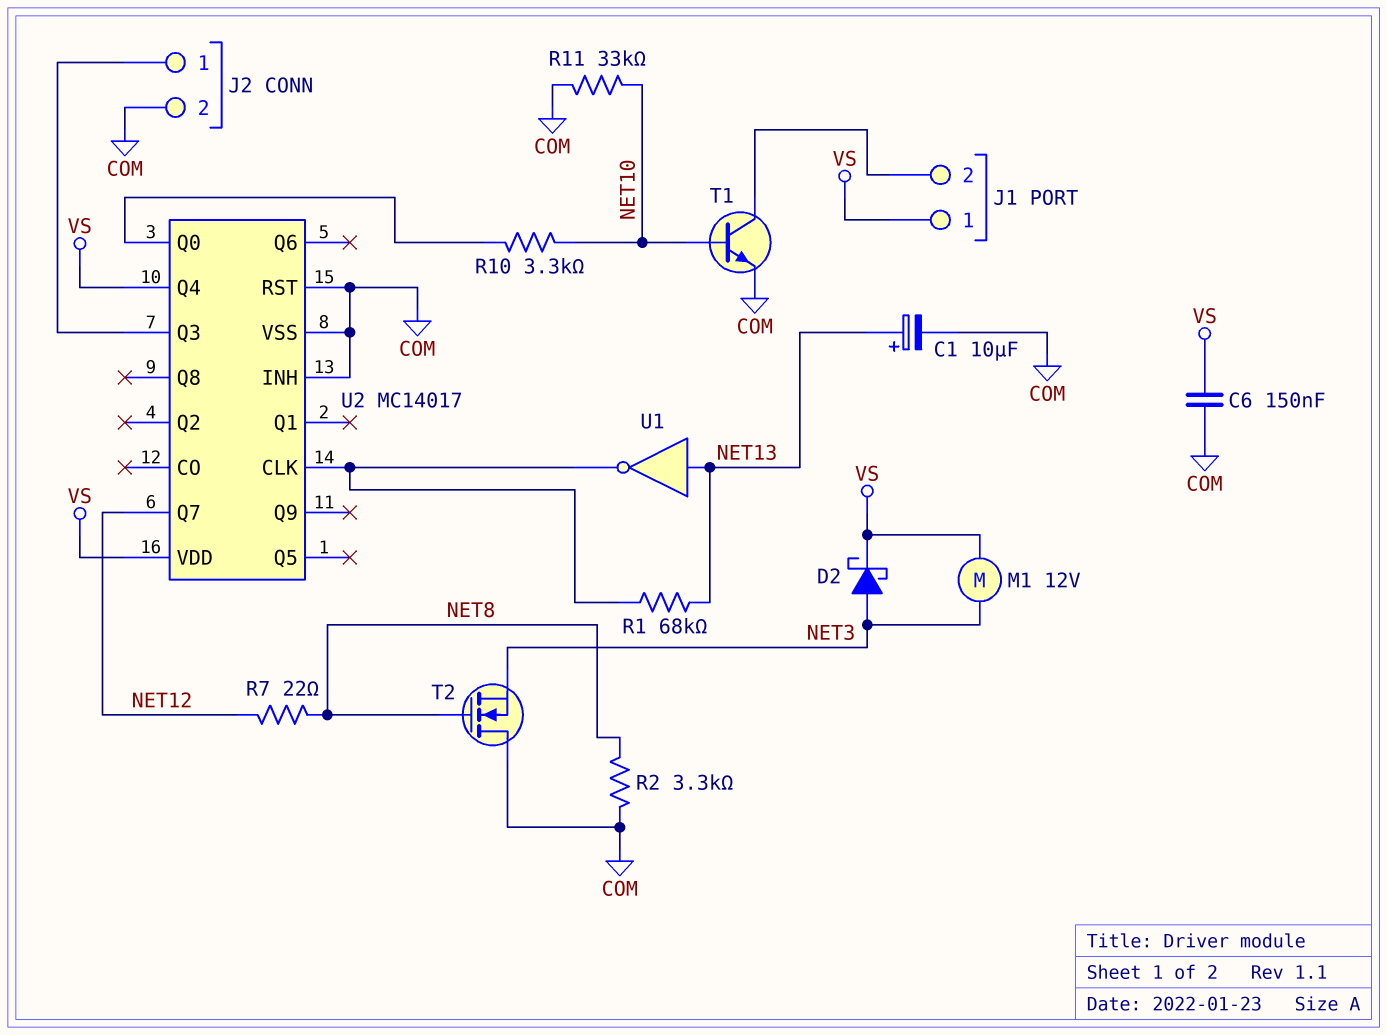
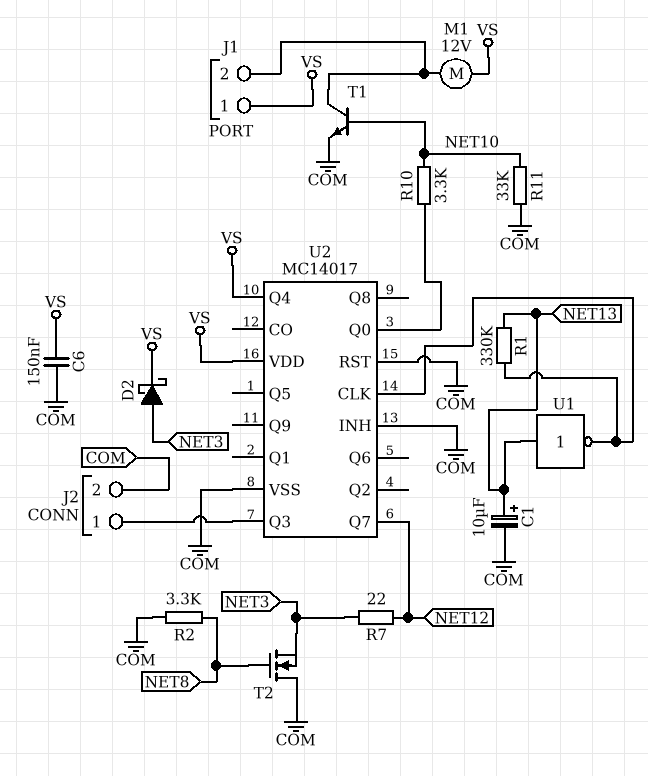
M1: motor 12V (NET3, VS) -> motor 12V (J1/2, VS)
R1: 68k (NET13, U2/CLK) -> 330k (NET13, U2/CLK)
R7: 22 (NET8, NET12) -> 22 (NET3, NET12)

